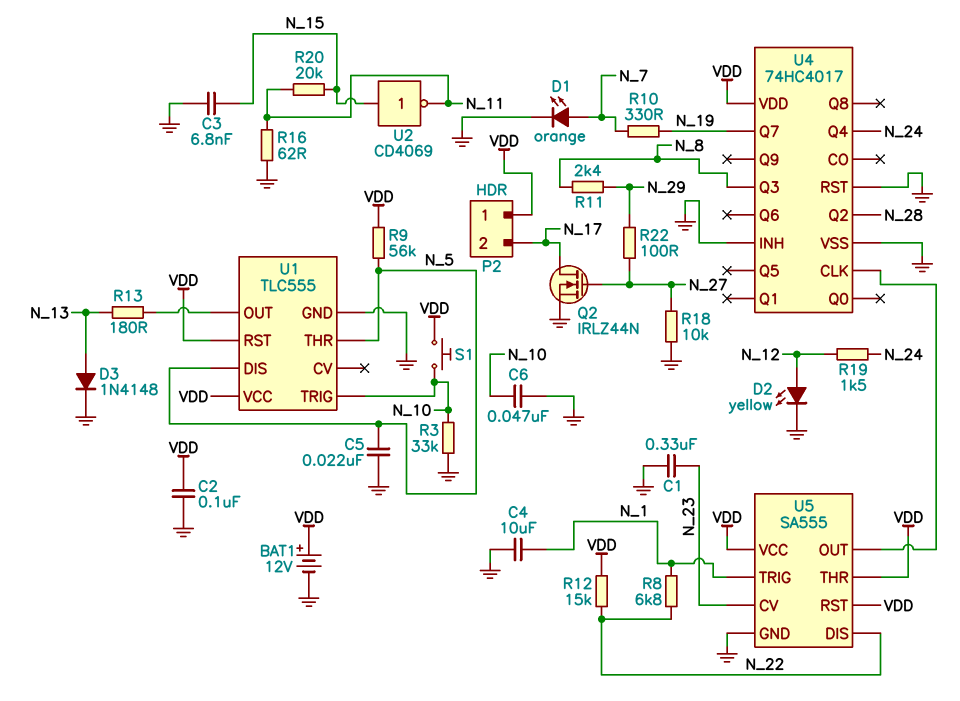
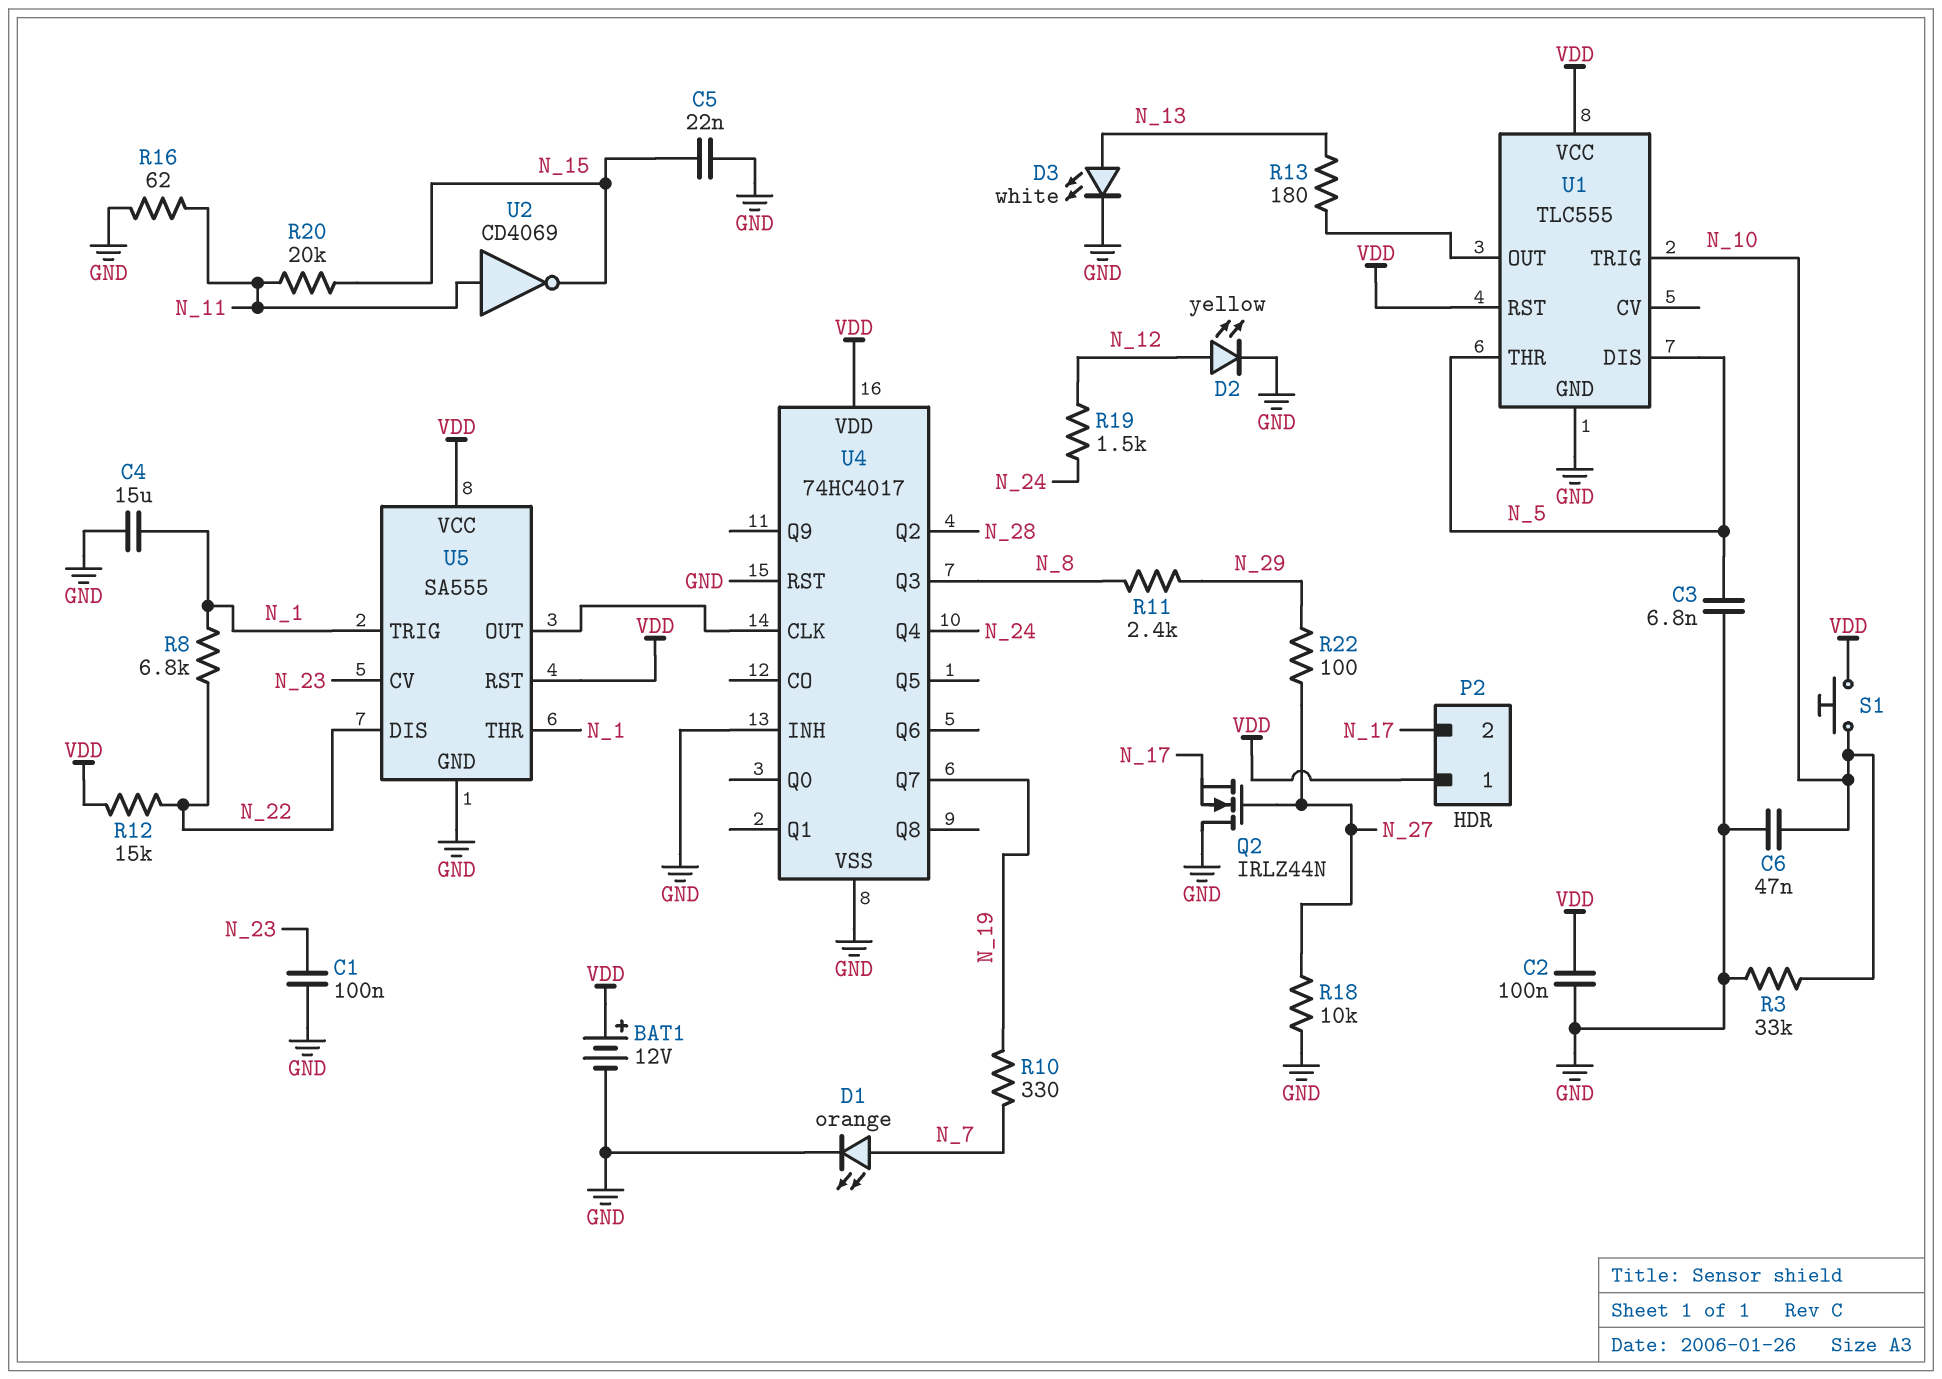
C1: 330nF (GND, N_23) -> 100nF (GND, N_23)
C3: 6.8nF (GND, N_15) -> 6.8nF (GND, N_5)
C4: 10uF (GND, N_1) -> 15uF (GND, N_1)
C5: 22nF (GND, N_5) -> 22nF (GND, N_15)
D3: diode 1N4148 (A N_13, K GND) -> LED white (A N_13, K GND)
Q2: NMOS IRLZ44N (G N_27, D N_17, S GND) -> NMOS IRLZ44N (G N_27, D GND, S N_17)
R9: 56k (N_5, VDD) -> none
U2: NOT CD4069 (in N_15, out N_11) -> NOT CD4069 (in N_11, out N_15)
U5 pin THR: VDD -> N_1

